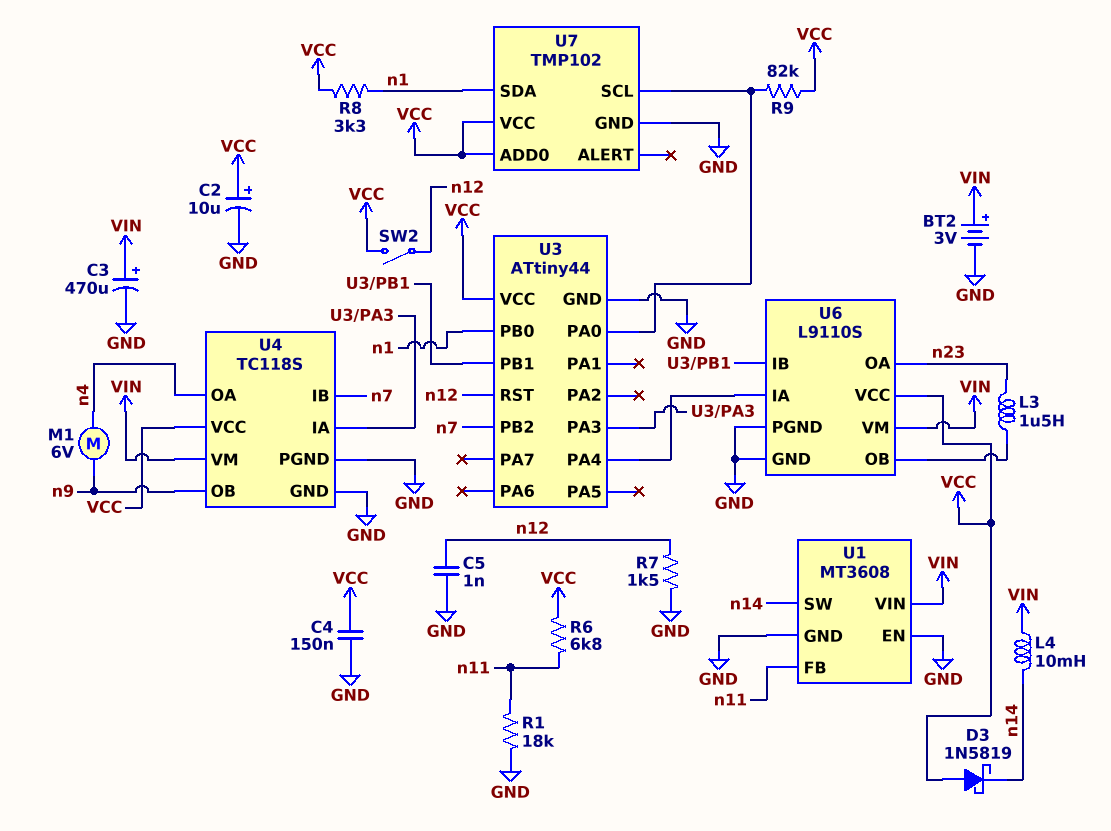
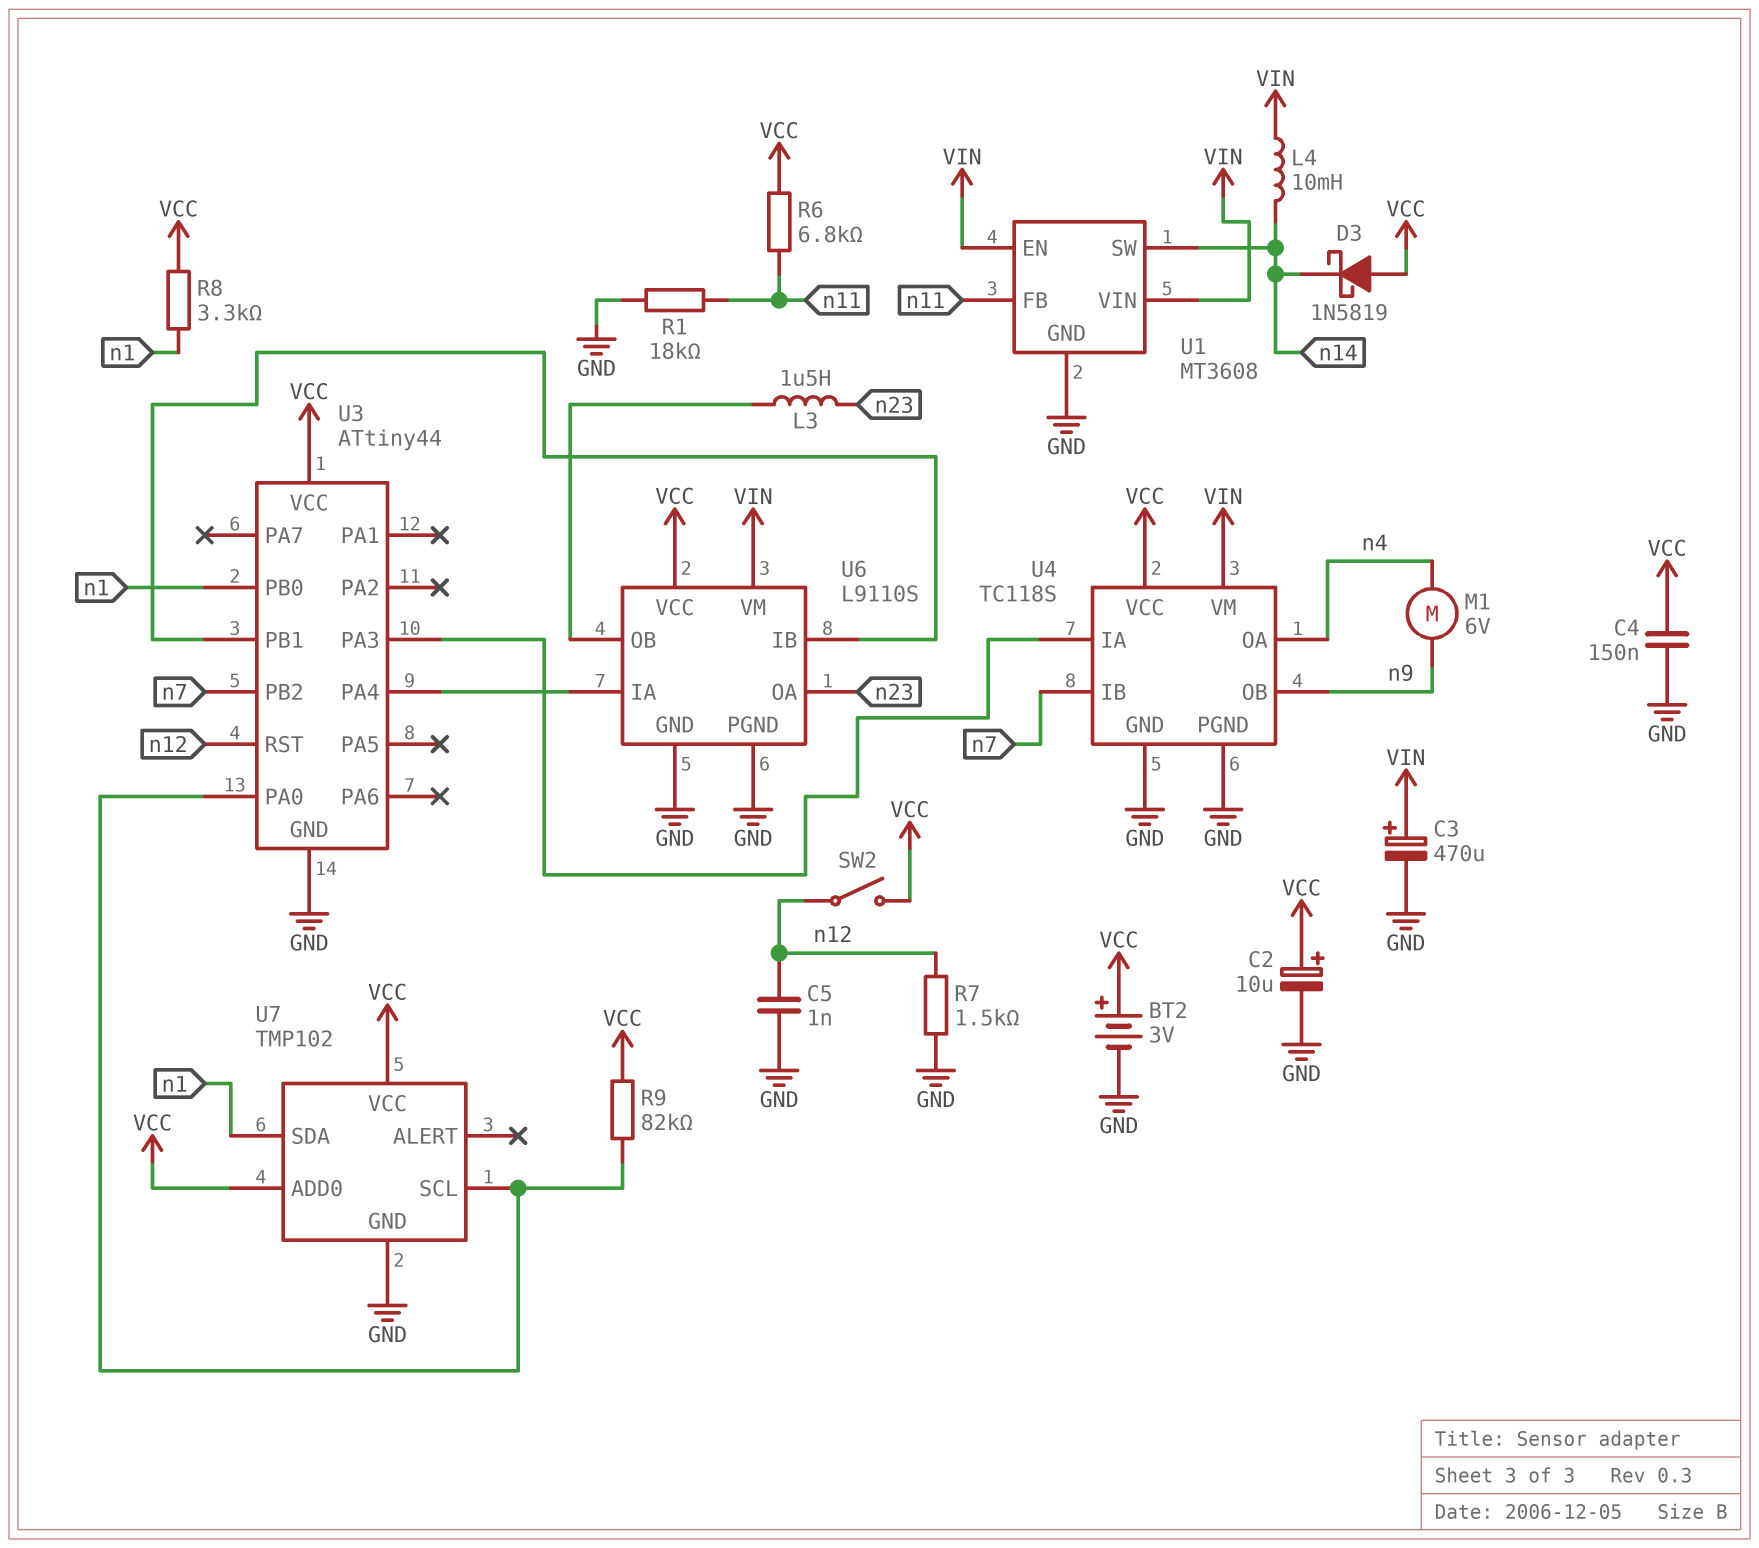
BT2: 3V (plus VIN, minus GND) -> 3V (plus VCC, minus GND)
U1 pin EN: GND -> VIN

